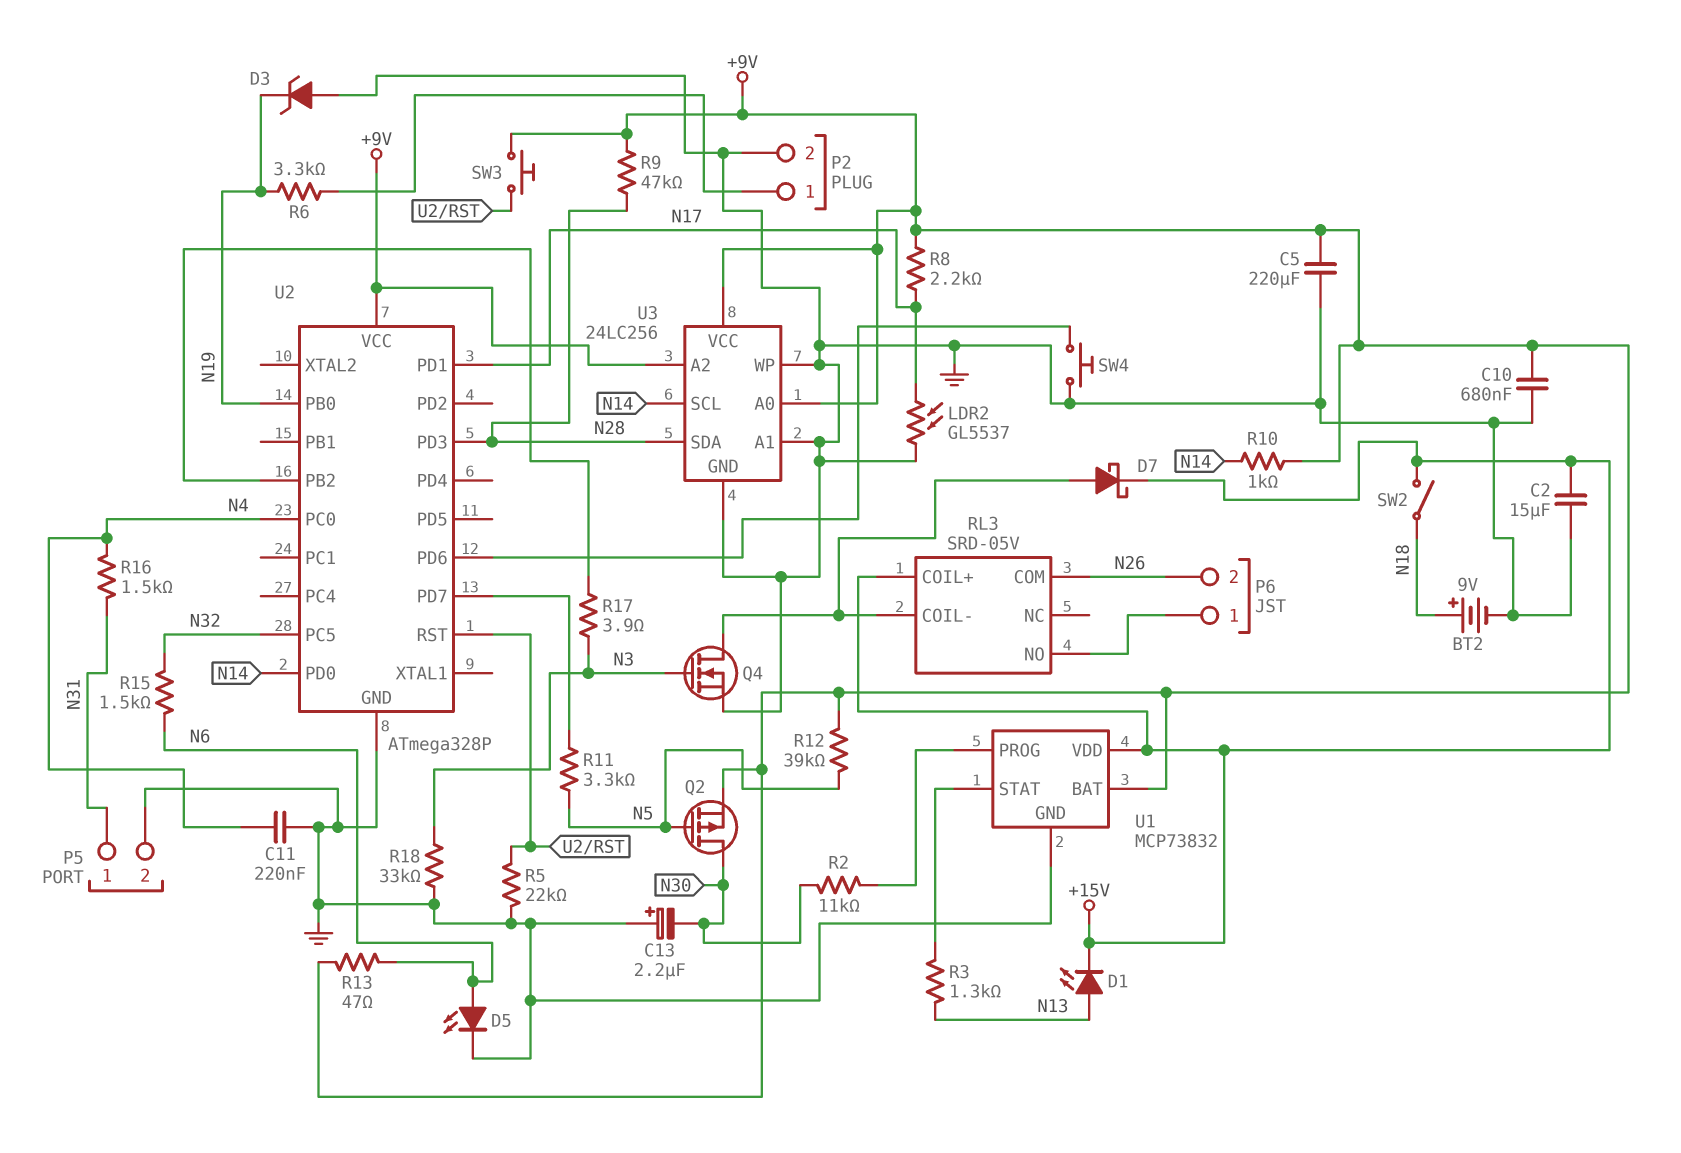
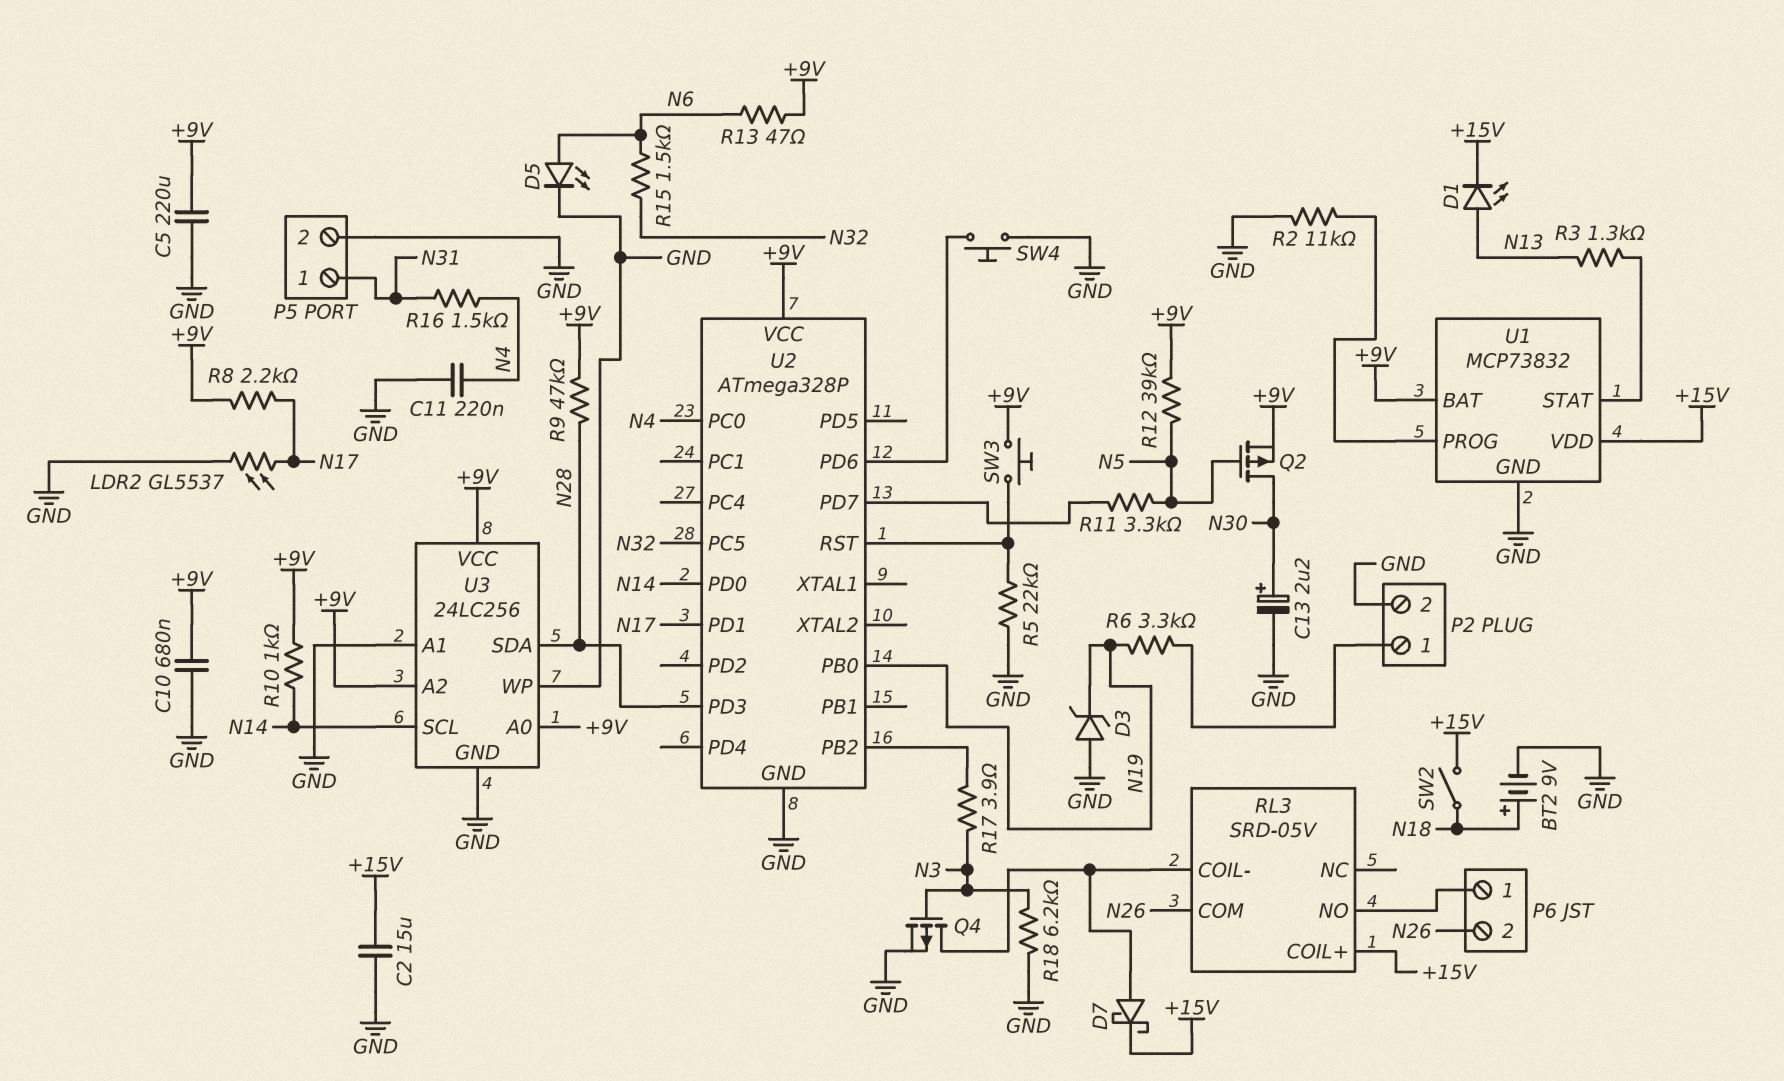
C13: 2.2uF (plus GND, minus N30) -> 2.2uF (plus N30, minus GND)
Q4: NMOS (G N3, D RL3/COIL-, S GND) -> PMOS (G N3, D RL3/COIL-, S GND)
R2: 11k (N30, U1/PROG) -> 11k (GND, U1/PROG)
R18: 33k (GND, N3) -> 6.2k (GND, N3)

